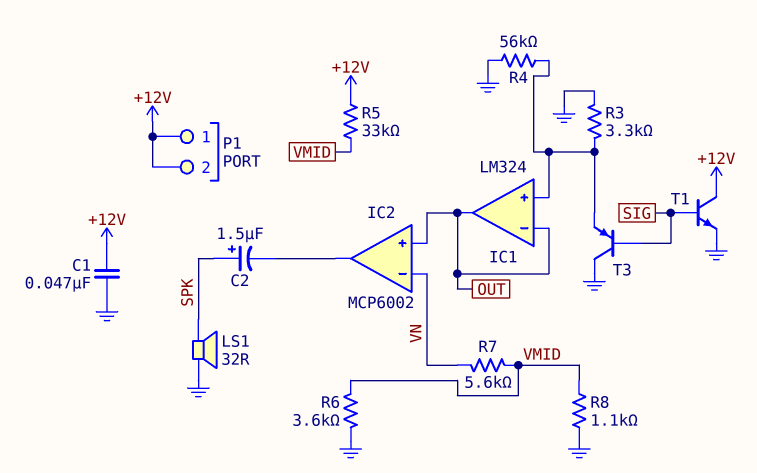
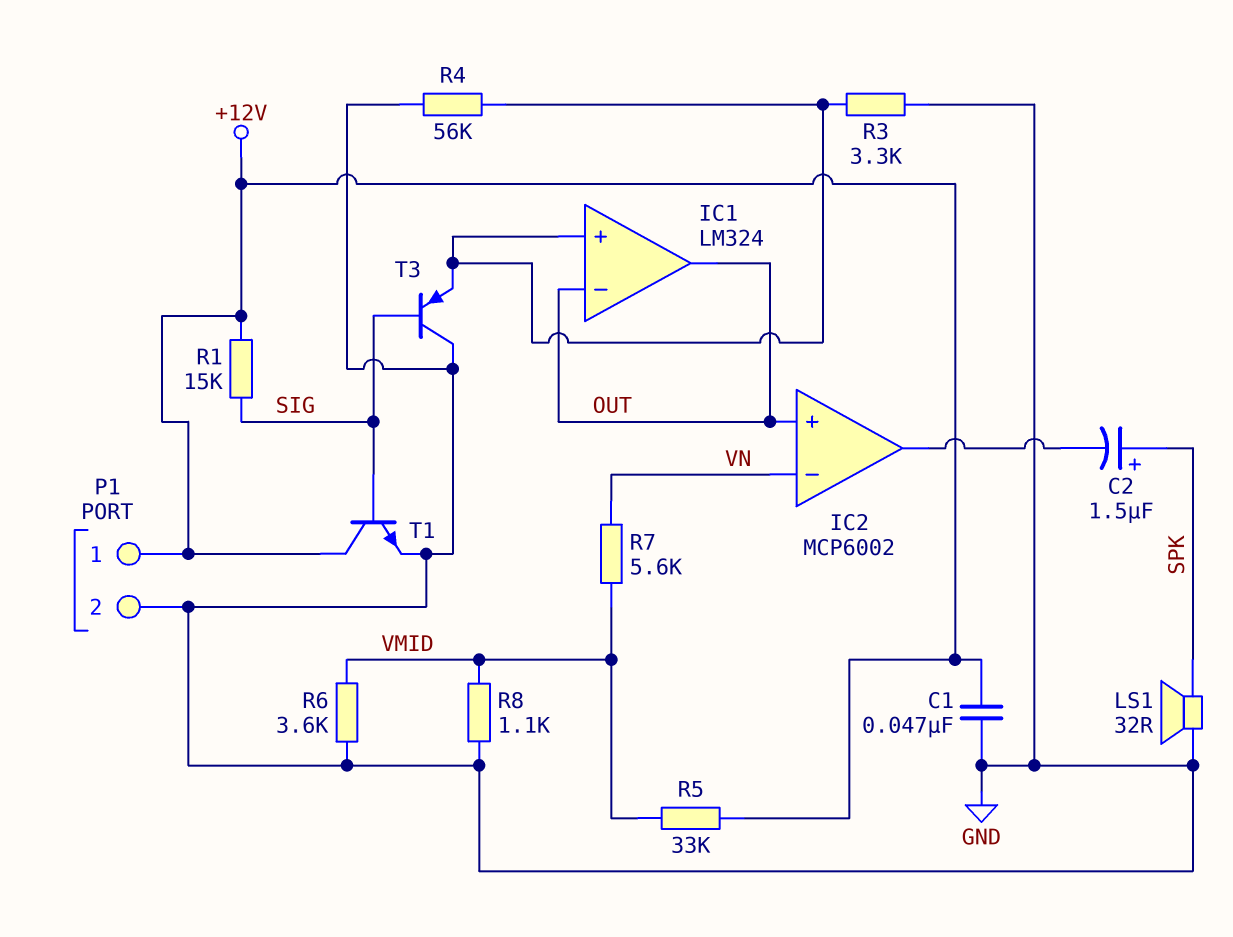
P1 pin 2: +12V -> GND
R1: none -> 15k (+12V, SIG)

